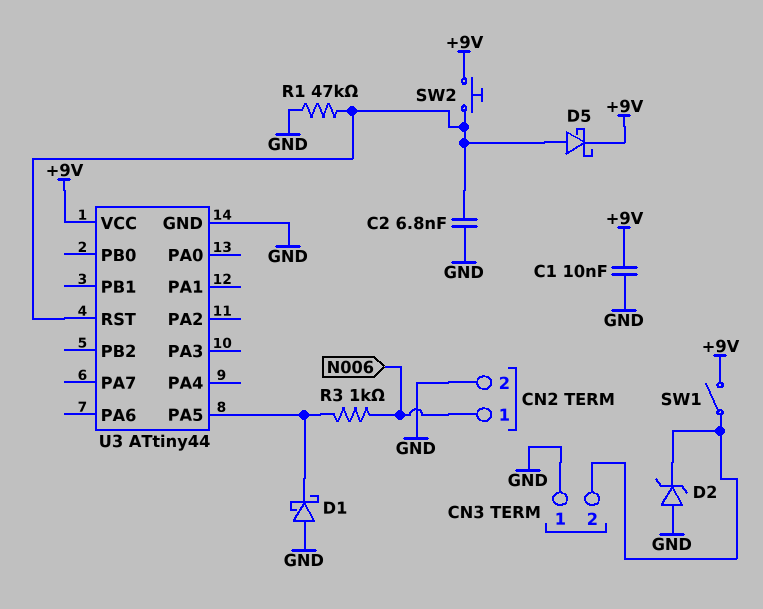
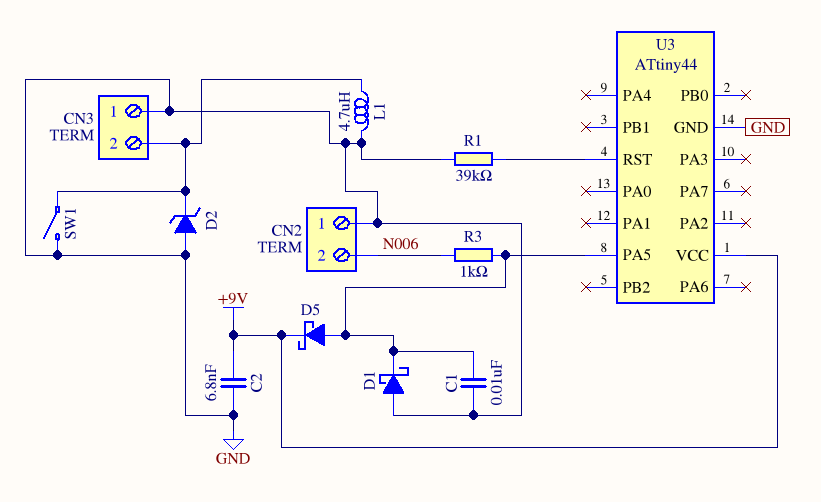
C1: 10nF (+9V, GND) -> 10nF (GND, U3/PA5)
C2: 6.8nF (GND, U3/RST) -> 6.8nF (+9V, GND)
CN2 pin 1: N006 -> GND
CN2 pin 2: GND -> N006
D5: schottky (A U3/RST, K +9V) -> schottky (A U3/PA5, K +9V)
L1: none -> 4.7uH (CN3/2, GND)
R1: 47k (GND, U3/RST) -> 39k (GND, U3/RST)
SW1: switch (+9V, CN3/2) -> switch (CN3/2, GND)
SW2: button (+9V, U3/RST) -> none

